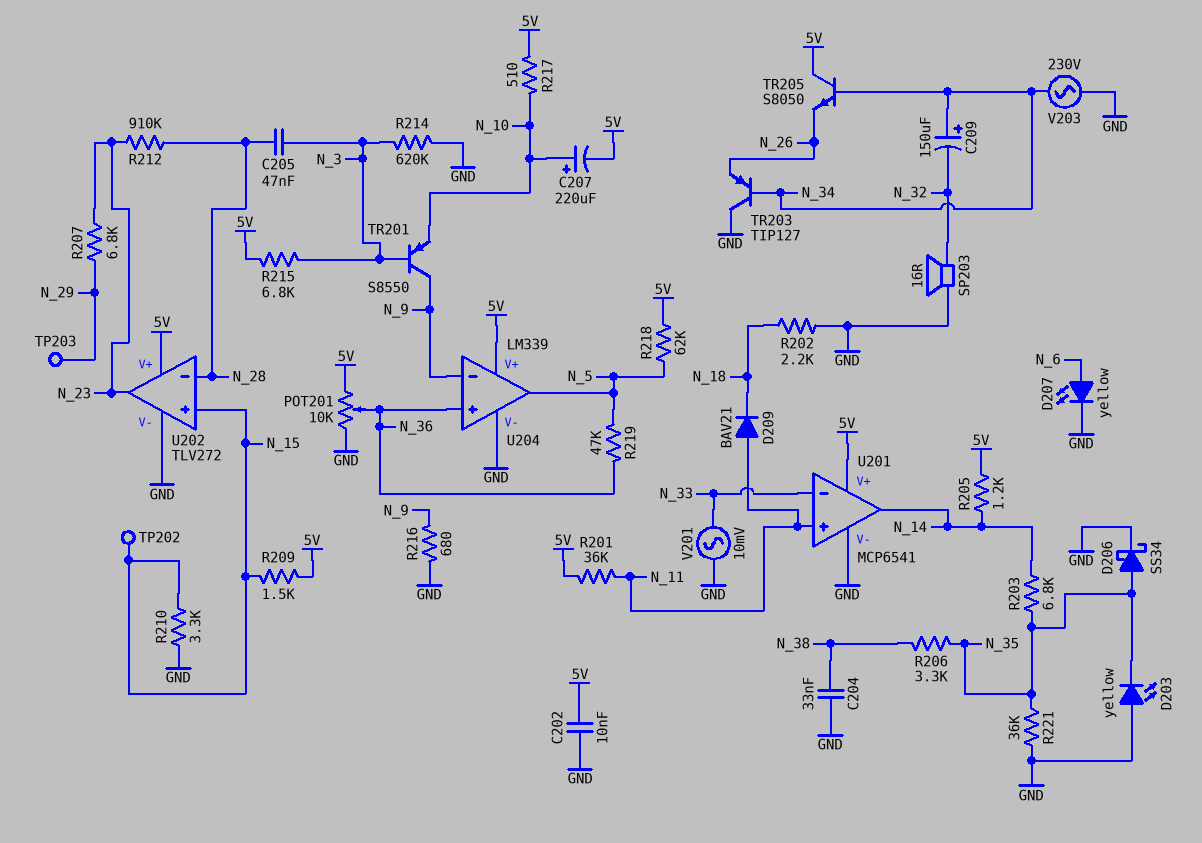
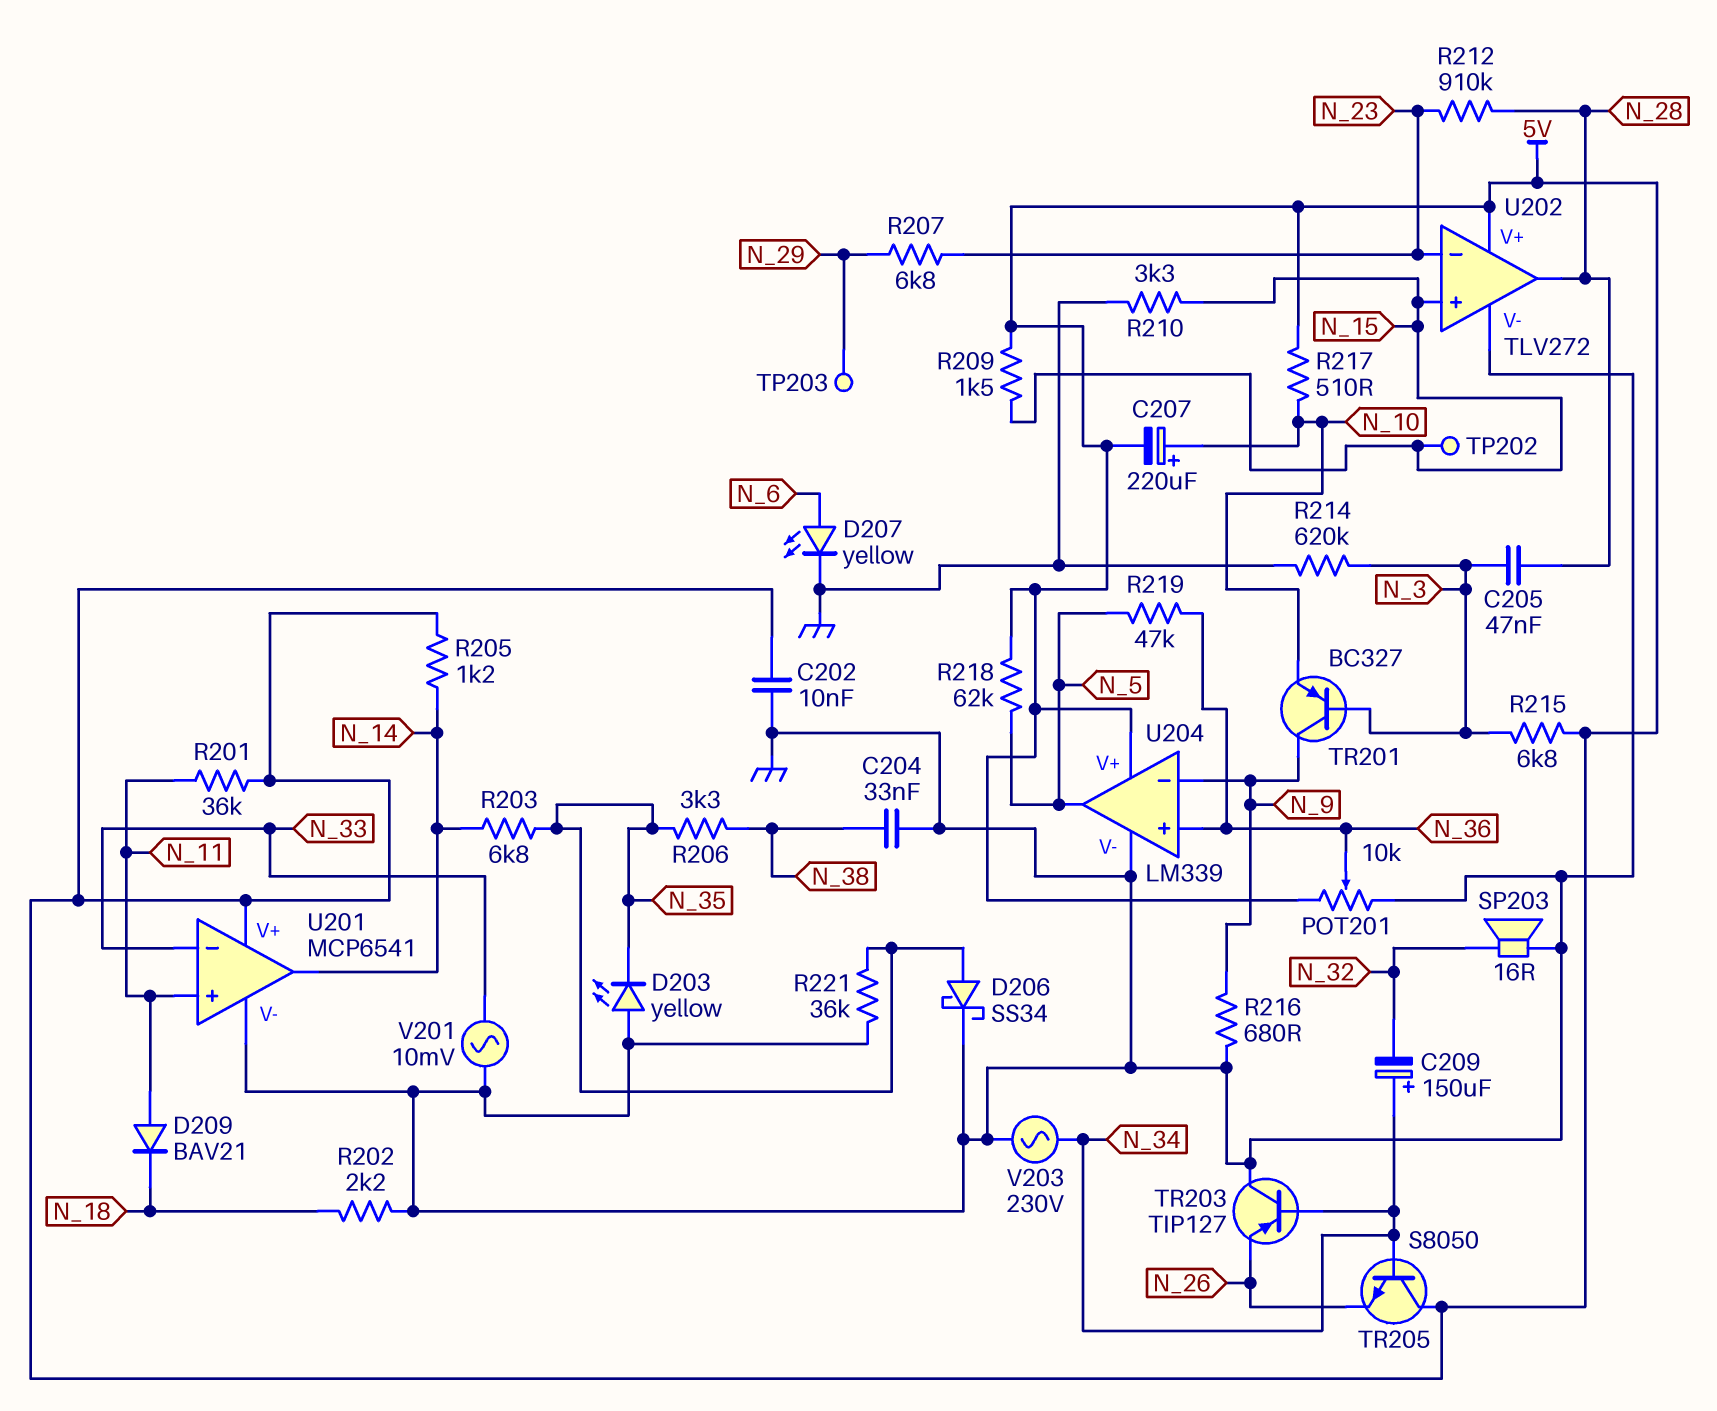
TR201: PNP S8550 (B N_3, C N_9, E N_10) -> PNP BC327 (B N_3, C N_9, E N_10)
U202 pin in-: N_28 -> N_23
U202 pin out: N_23 -> N_28

